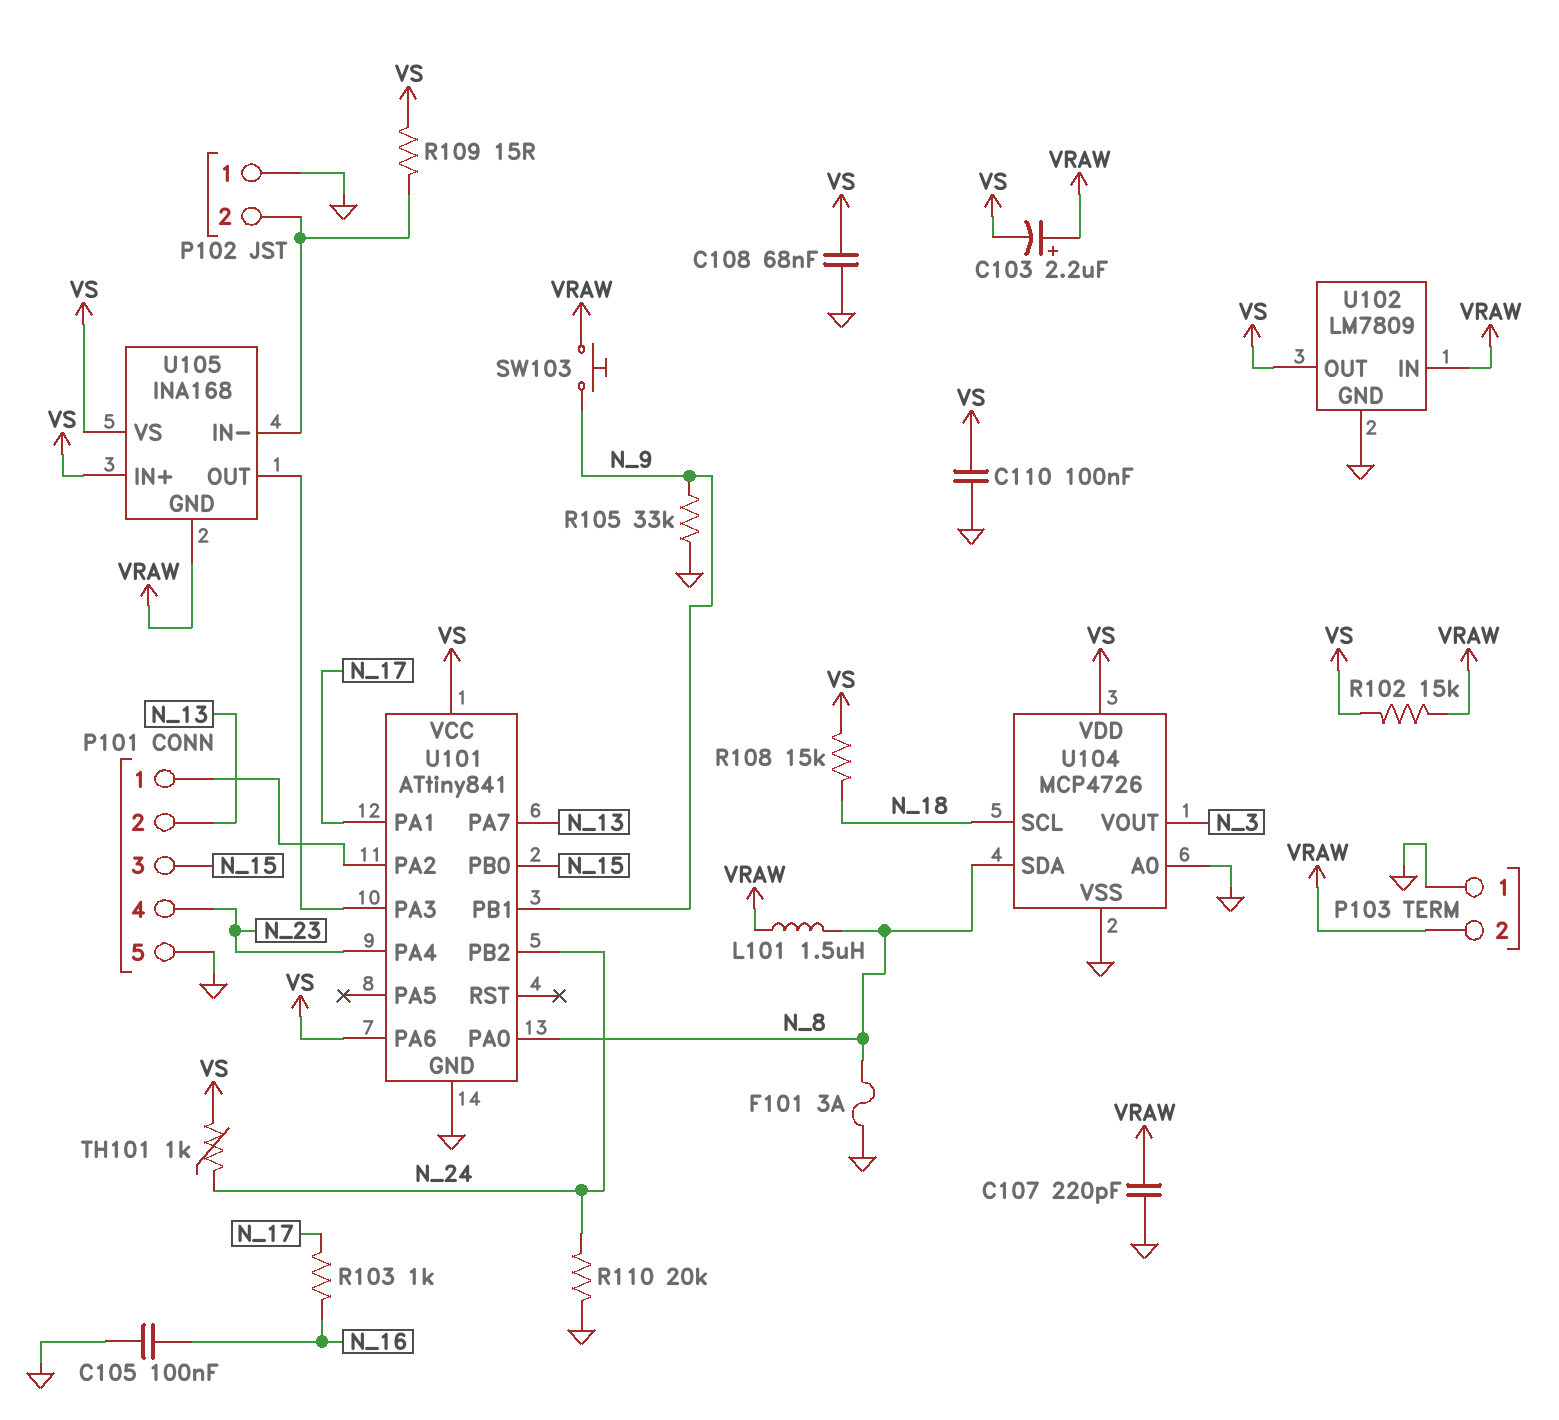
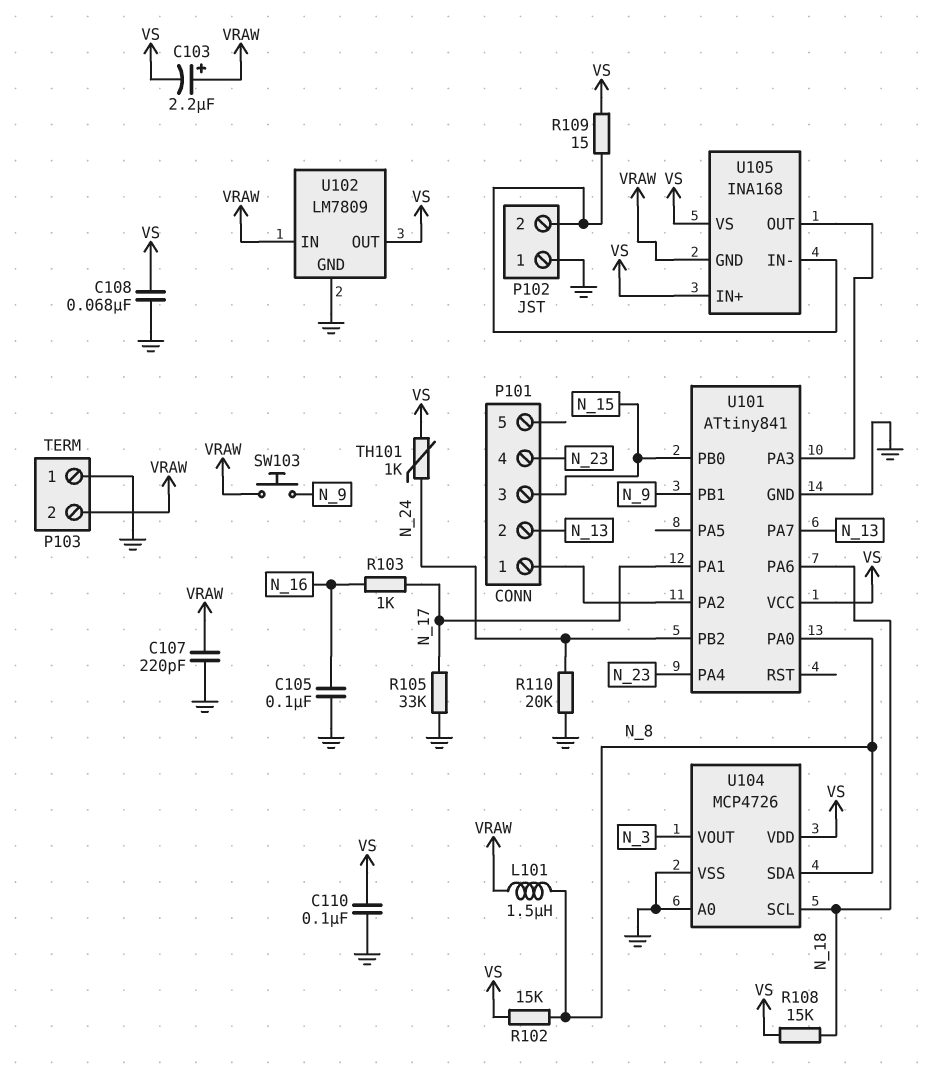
F101: 3A (GND, N_8) -> none
P101 pin 5: GND -> none
R102: 15k (VRAW, VS) -> 15k (N_8, VS)
R105: 33k (GND, N_9) -> 33k (GND, N_17)
U101 pin PA6: VS -> N_18

